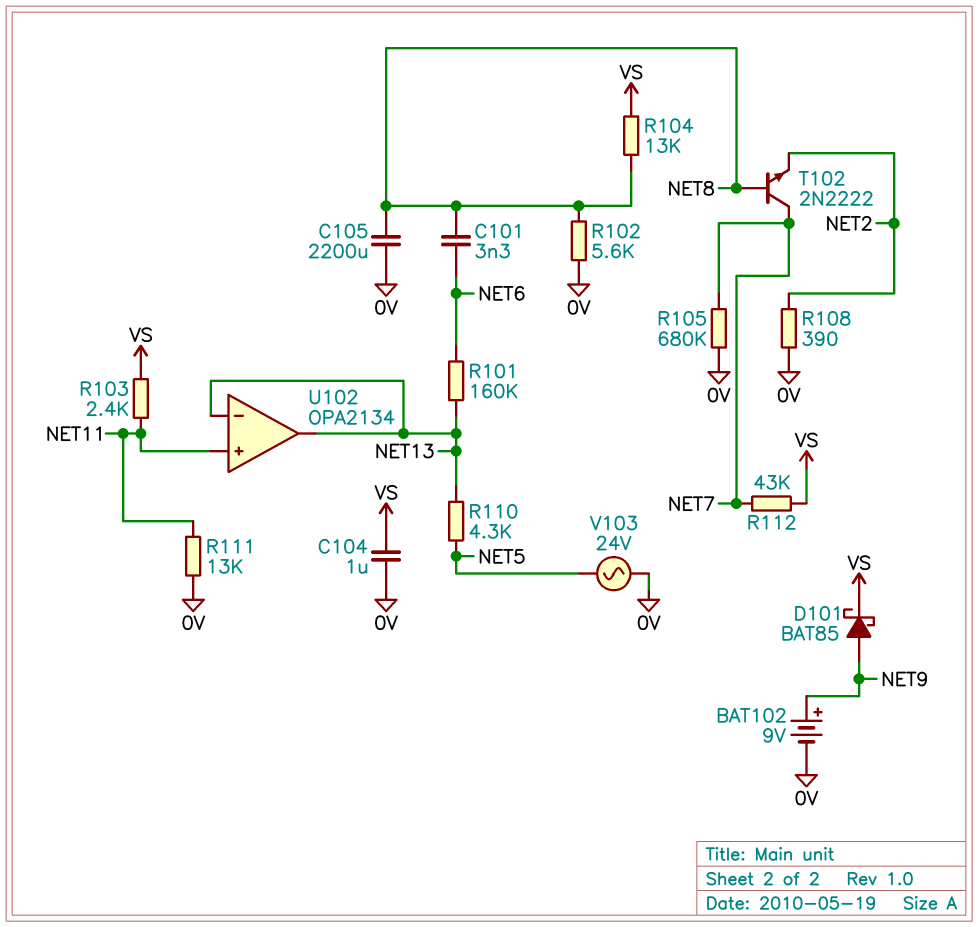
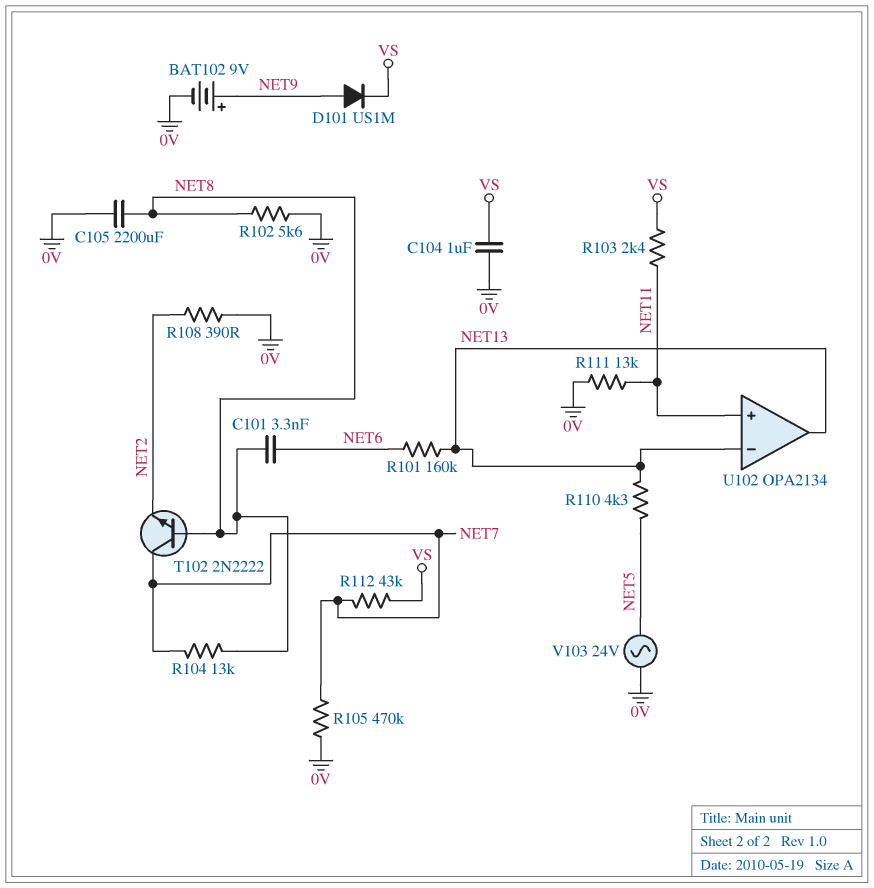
D101: schottky BAT85 (A NET9, K VS) -> diode US1M (A NET9, K VS)
R104: 13k (NET8, VS) -> 13k (NET7, NET8)
R105: 680k (0V, NET7) -> 470k (0V, NET7)

